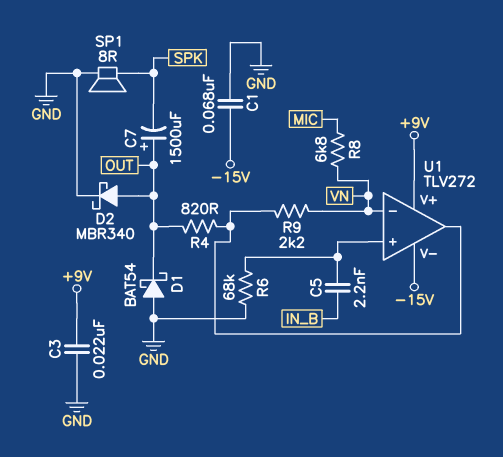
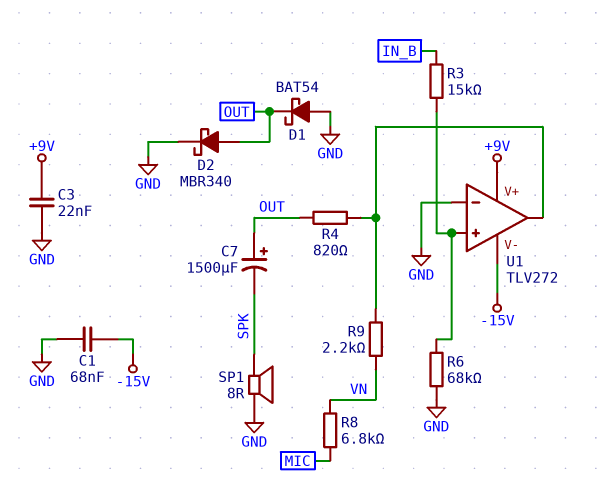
C5: 2.2nF (IN_B, U1/in+) -> none
R3: none -> 15k (IN_B, U1/in+)
U1 pin in-: VN -> GND

